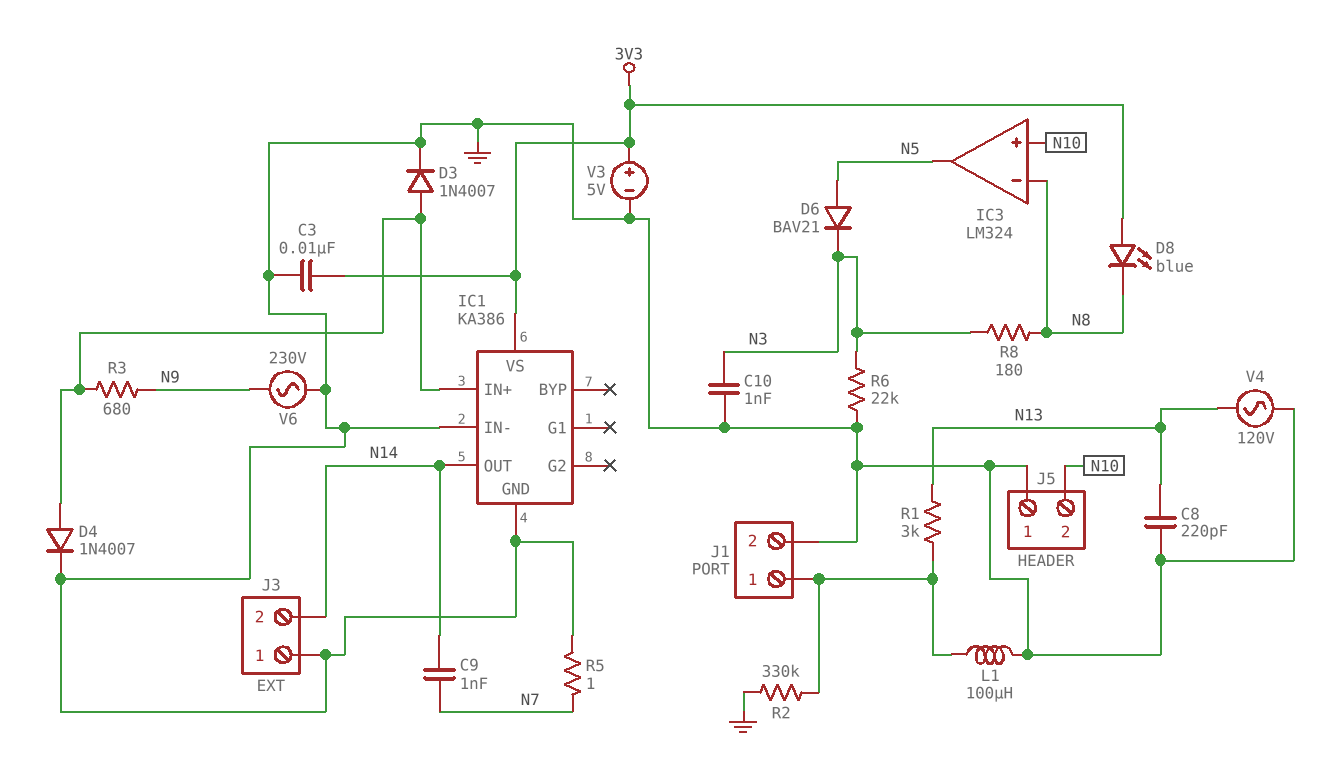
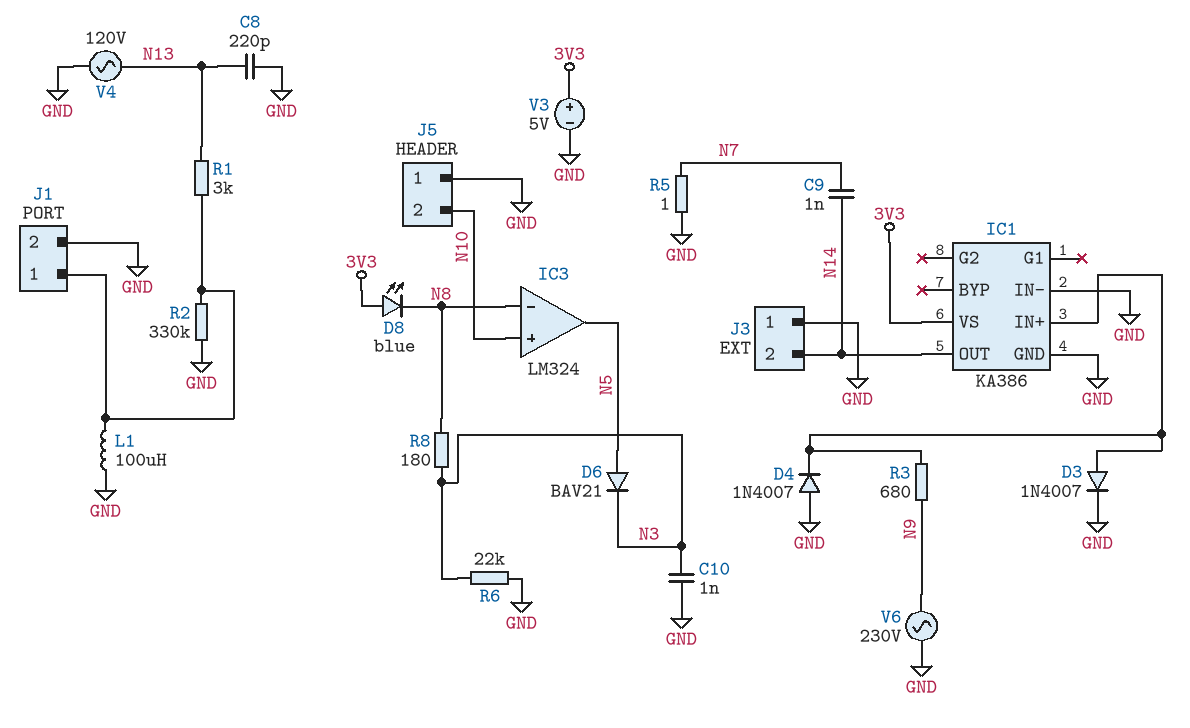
C3: 10nF (3V3, GND) -> none
D4: diode 1N4007 (A IC1/IN+, K GND) -> diode 1N4007 (A GND, K IC1/IN+)

